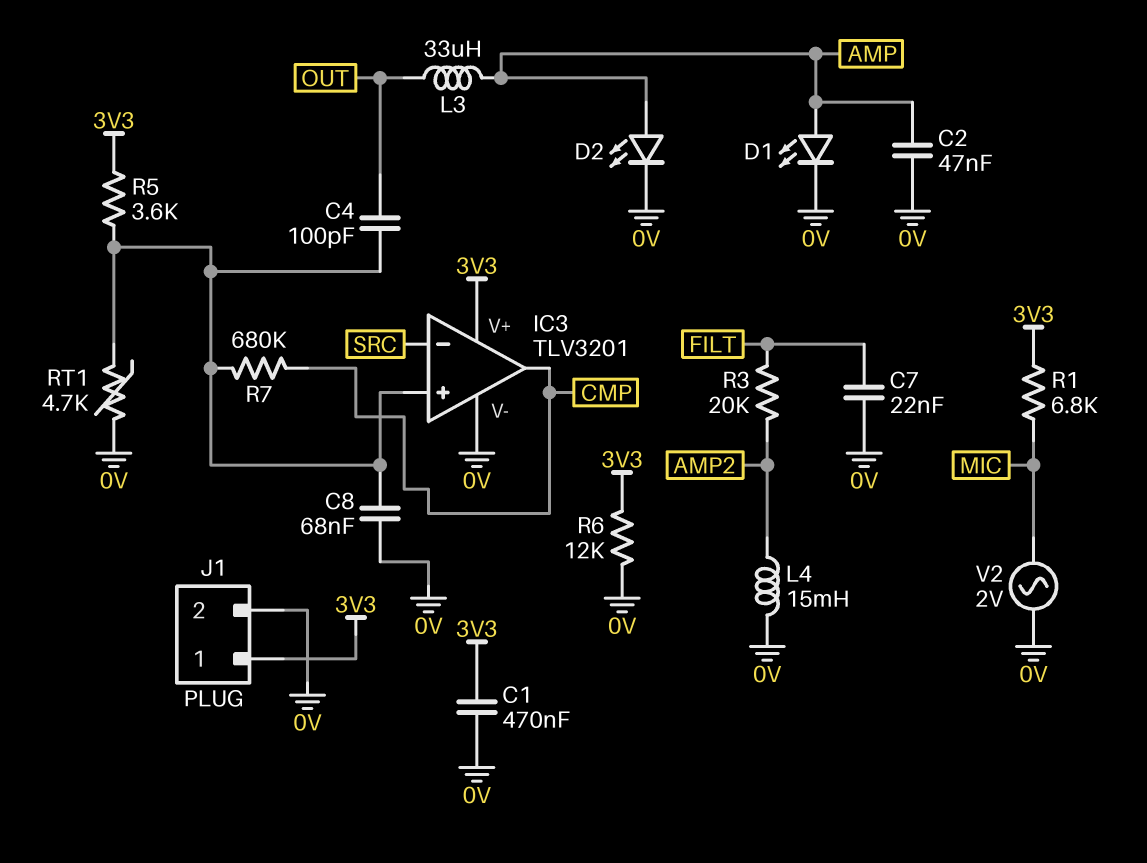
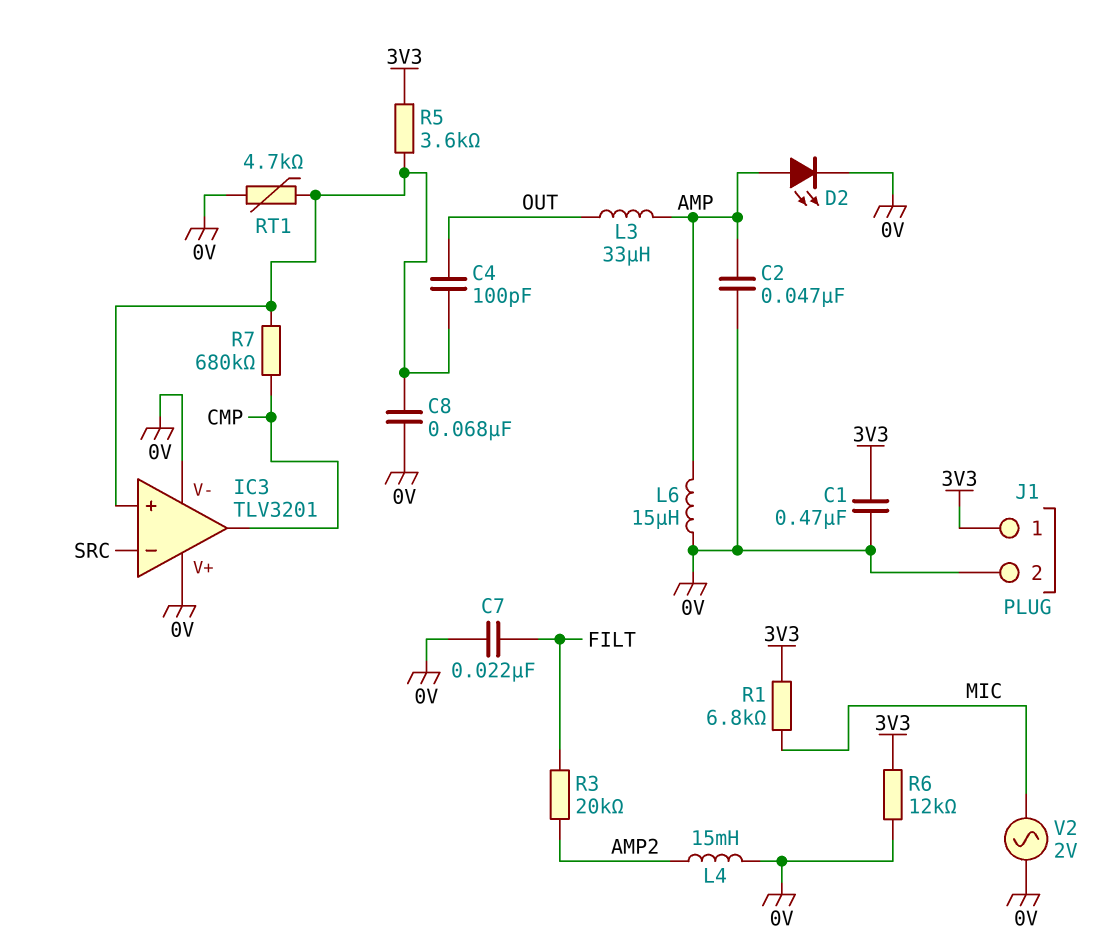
D1: LED (A AMP, K 0V) -> none
IC3 pin V+: 3V3 -> 0V
L6: none -> 15uH (0V, AMP)

